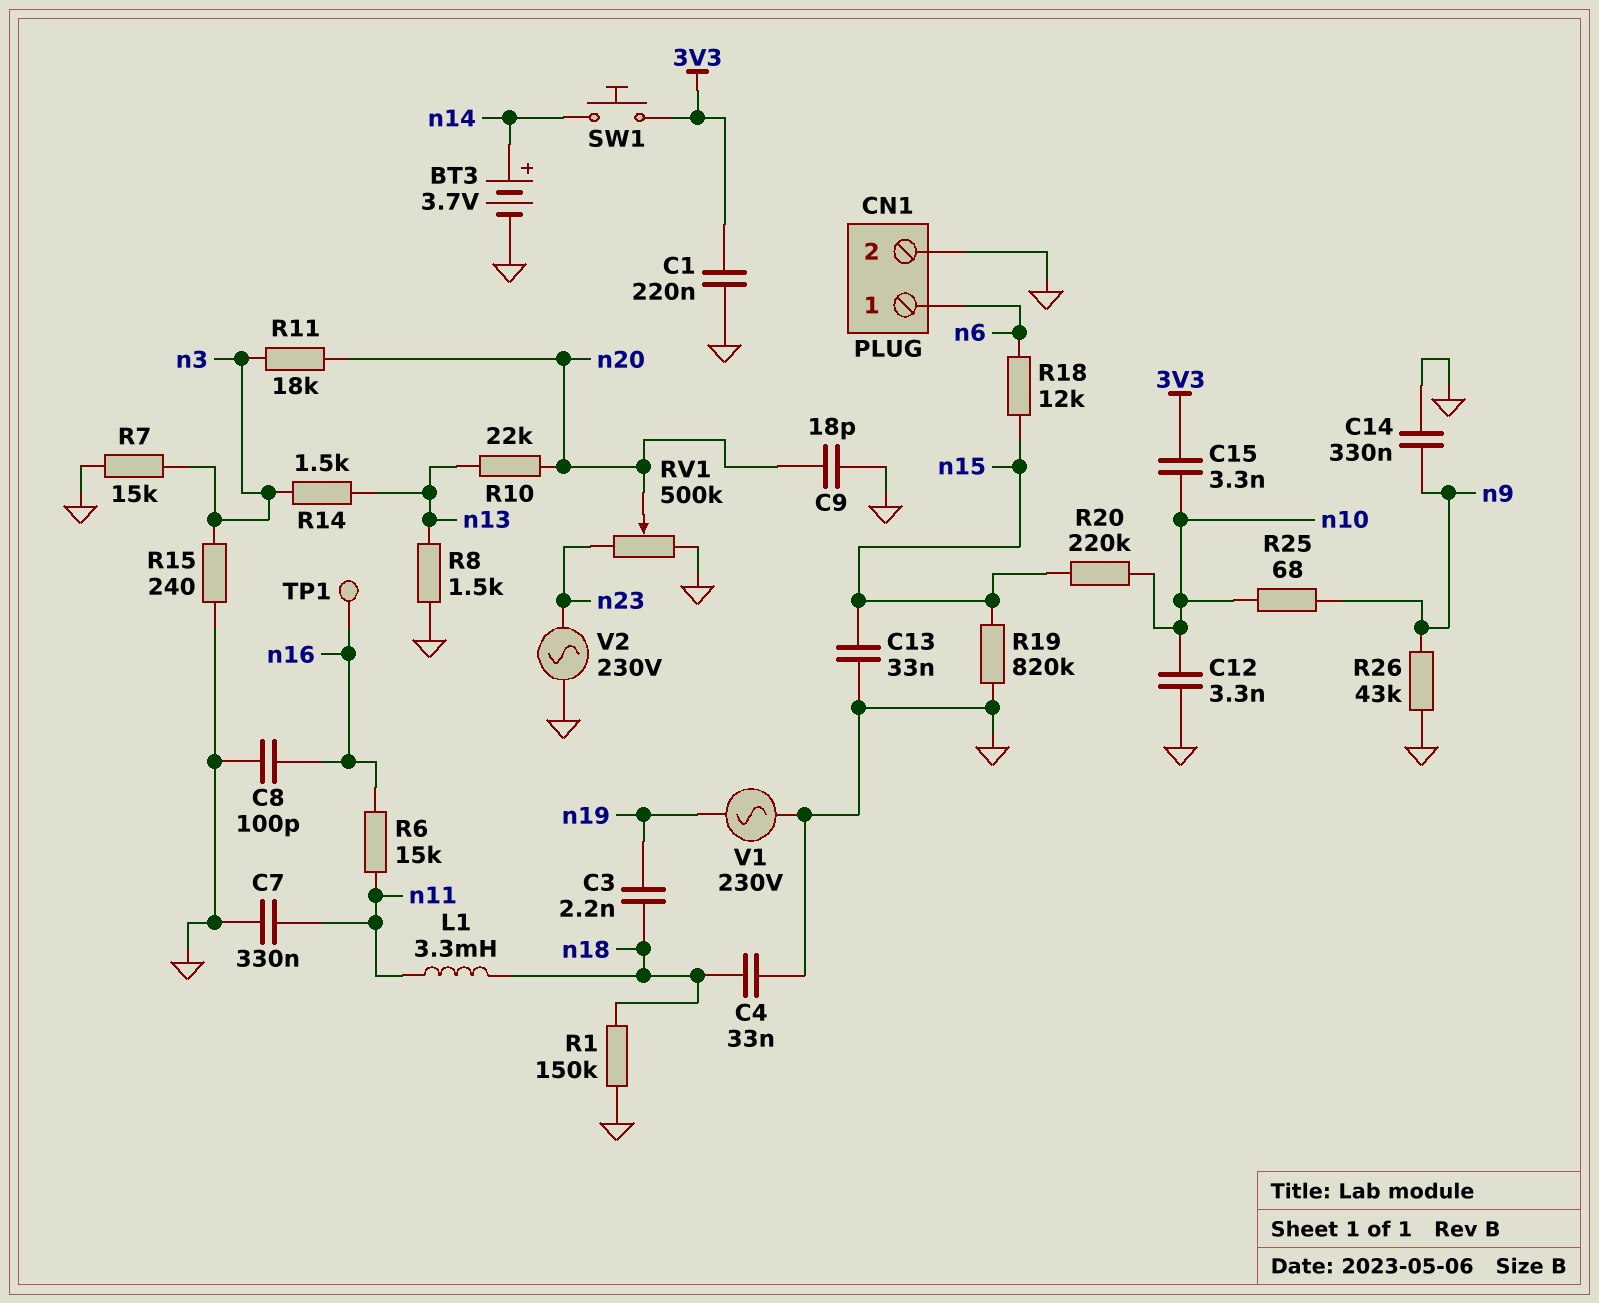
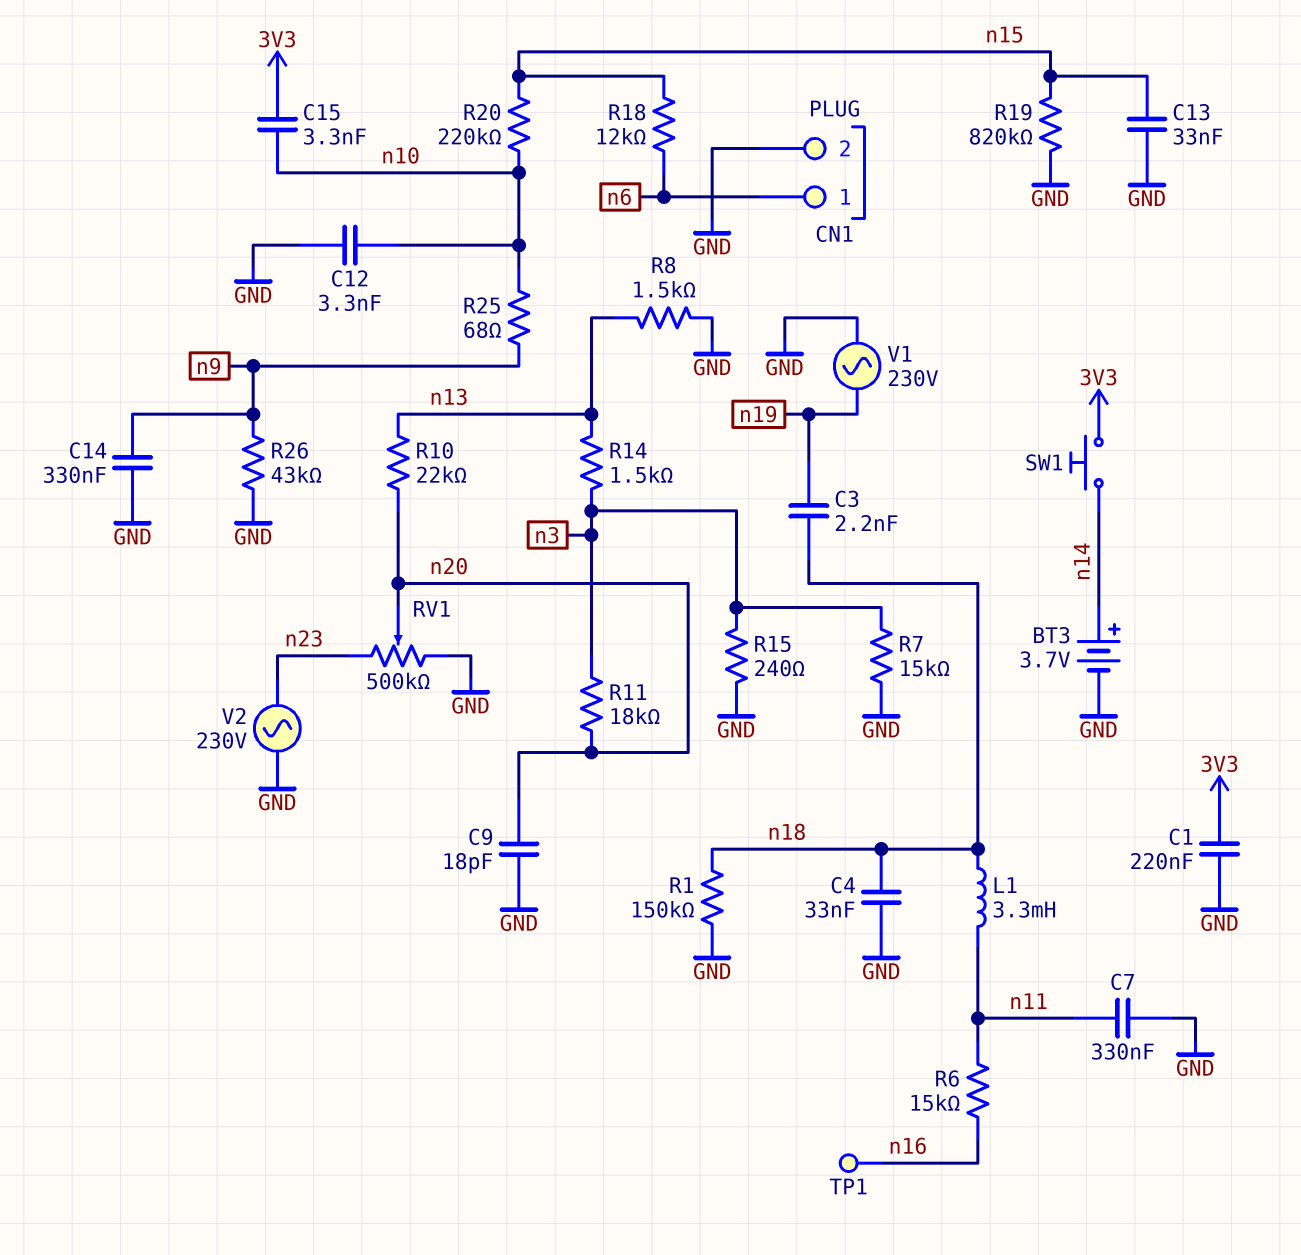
C8: 100pF (GND, n16) -> none

